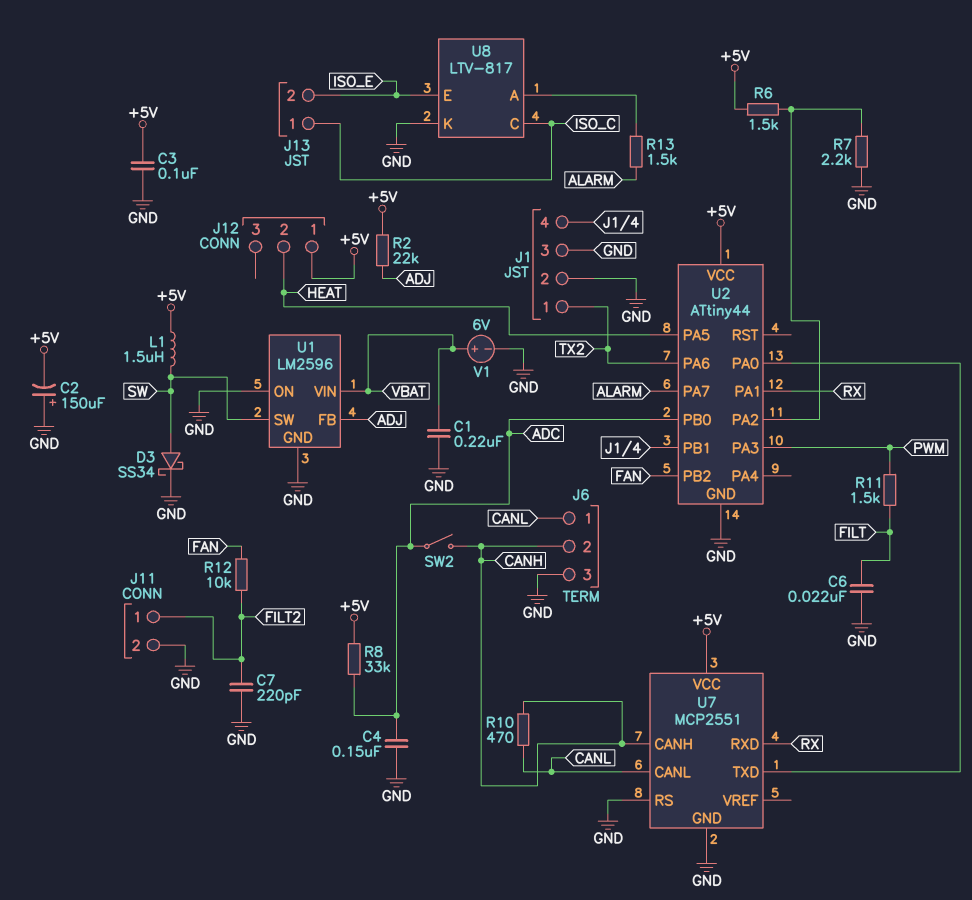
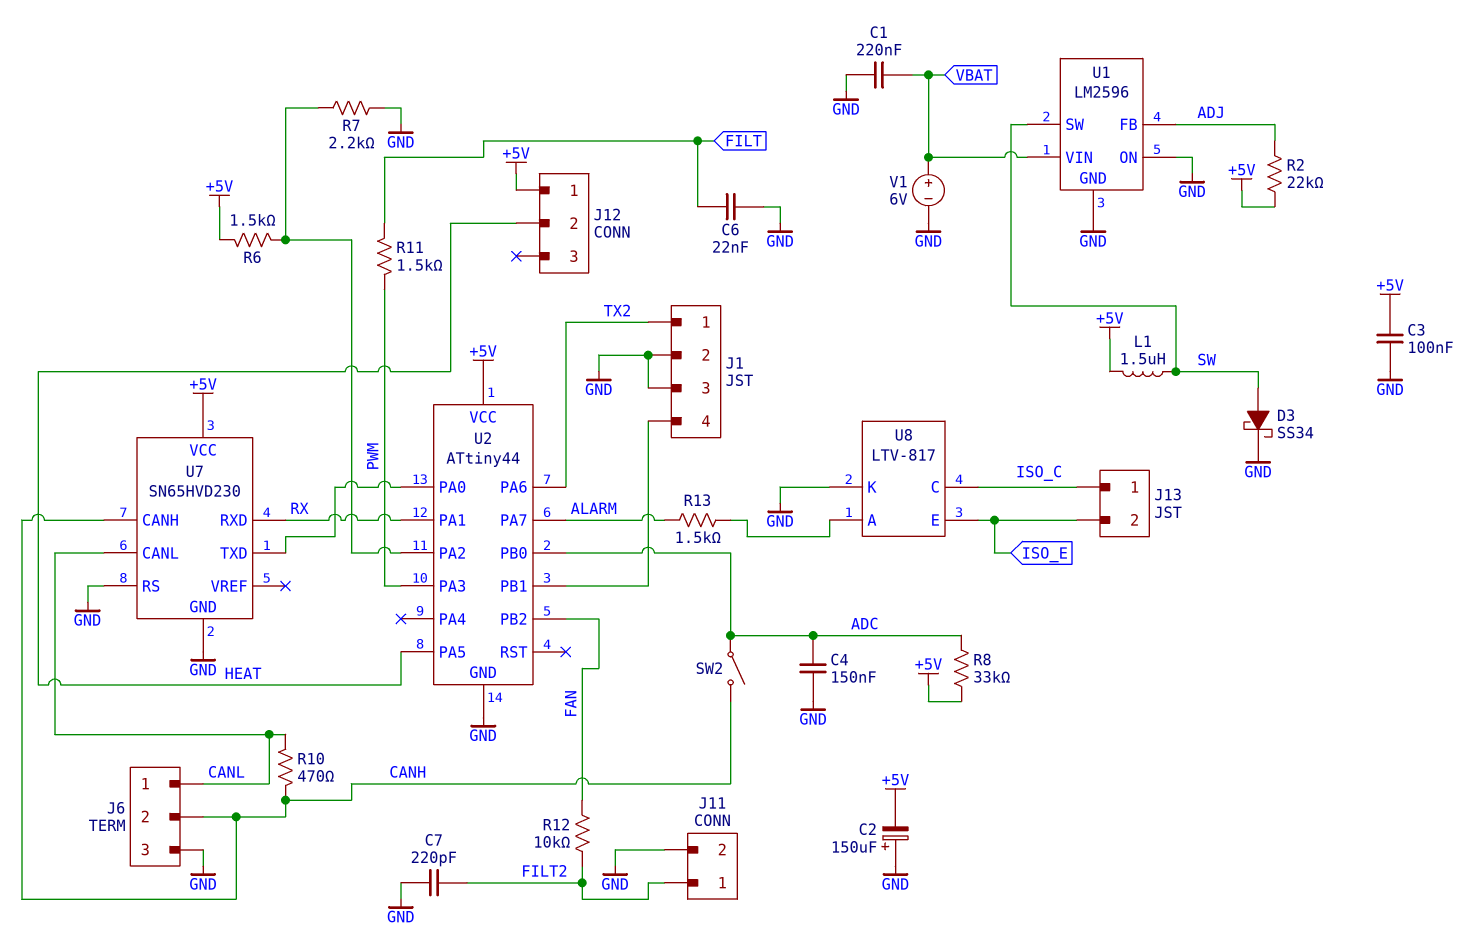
U7: MCP2551 -> SN65HVD230

